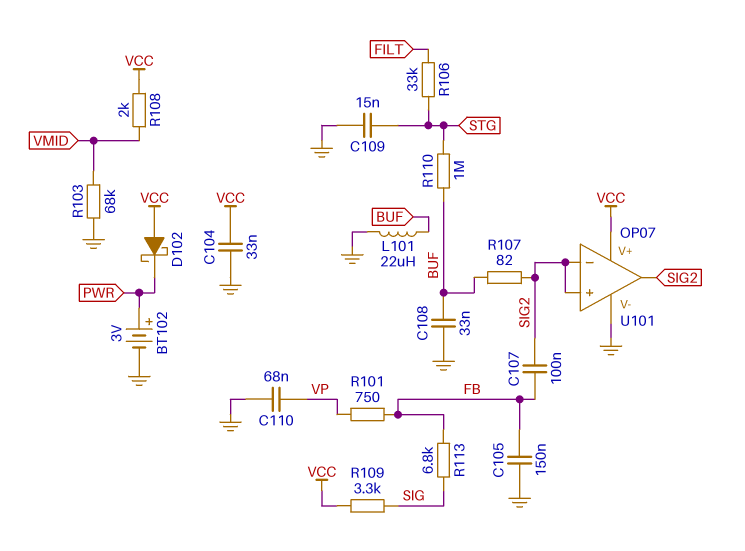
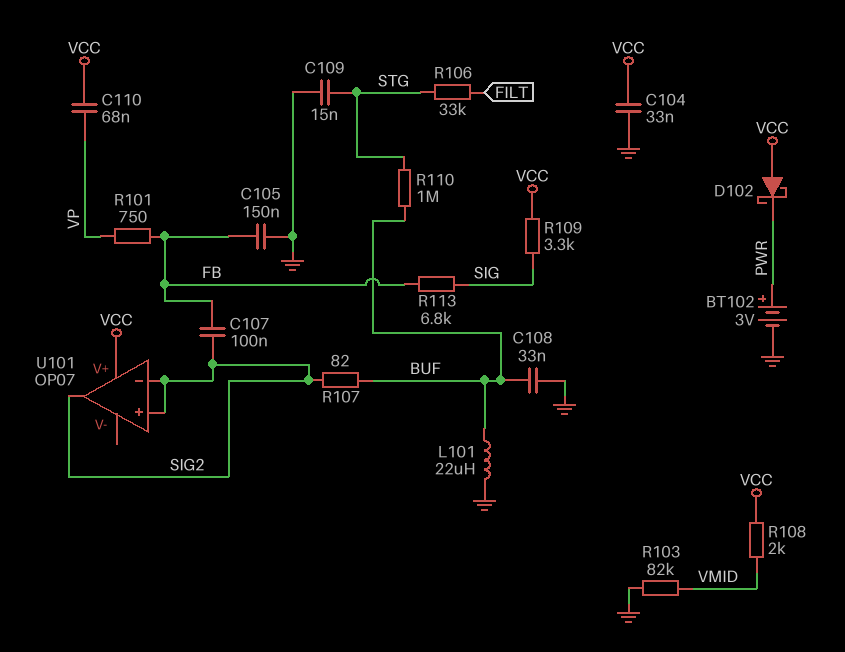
C110: 68nF (GND, VP) -> 68nF (VCC, VP)
R103: 68k (GND, VMID) -> 82k (GND, VMID)
U101 pin V-: GND -> none

